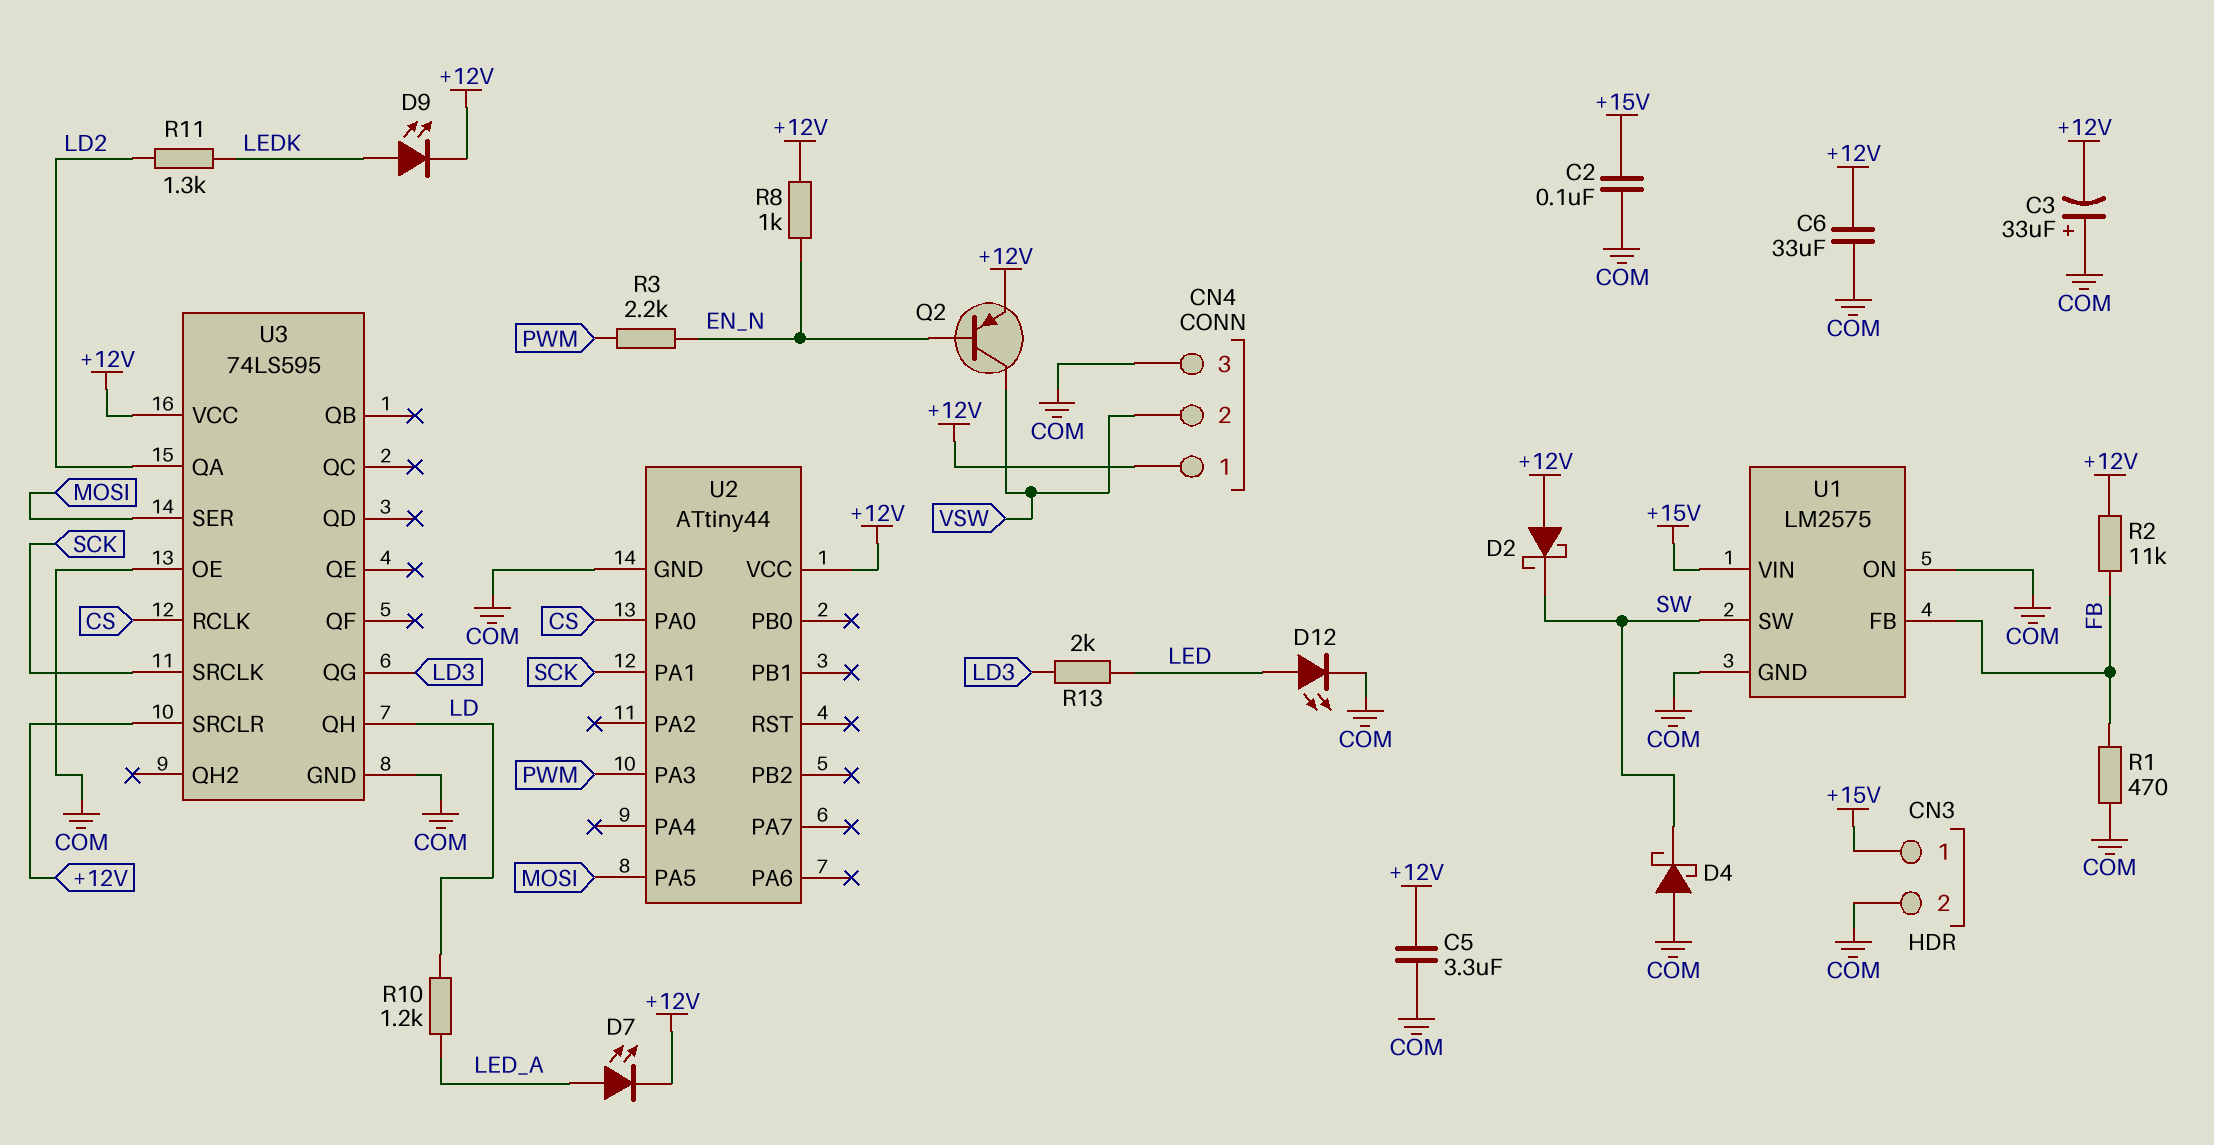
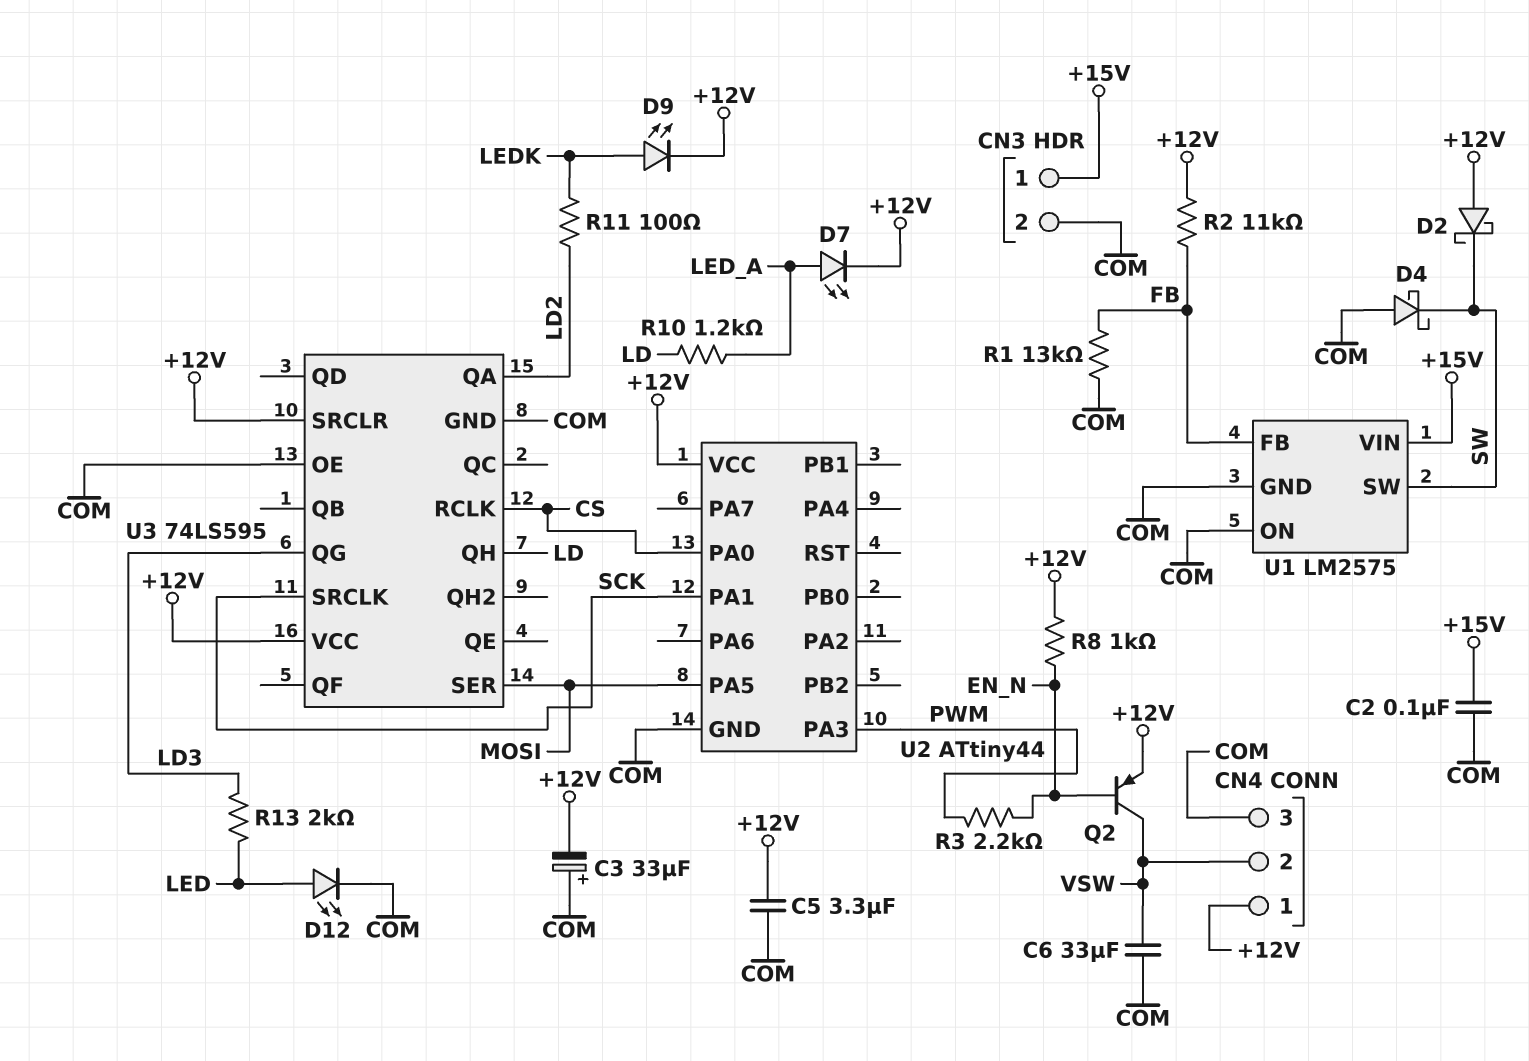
C6: 33uF (+12V, COM) -> 33uF (COM, VSW)
R1: 470 (COM, FB) -> 13k (COM, FB)
R11: 1.3k (LD2, LEDK) -> 100 (LD2, LEDK)

